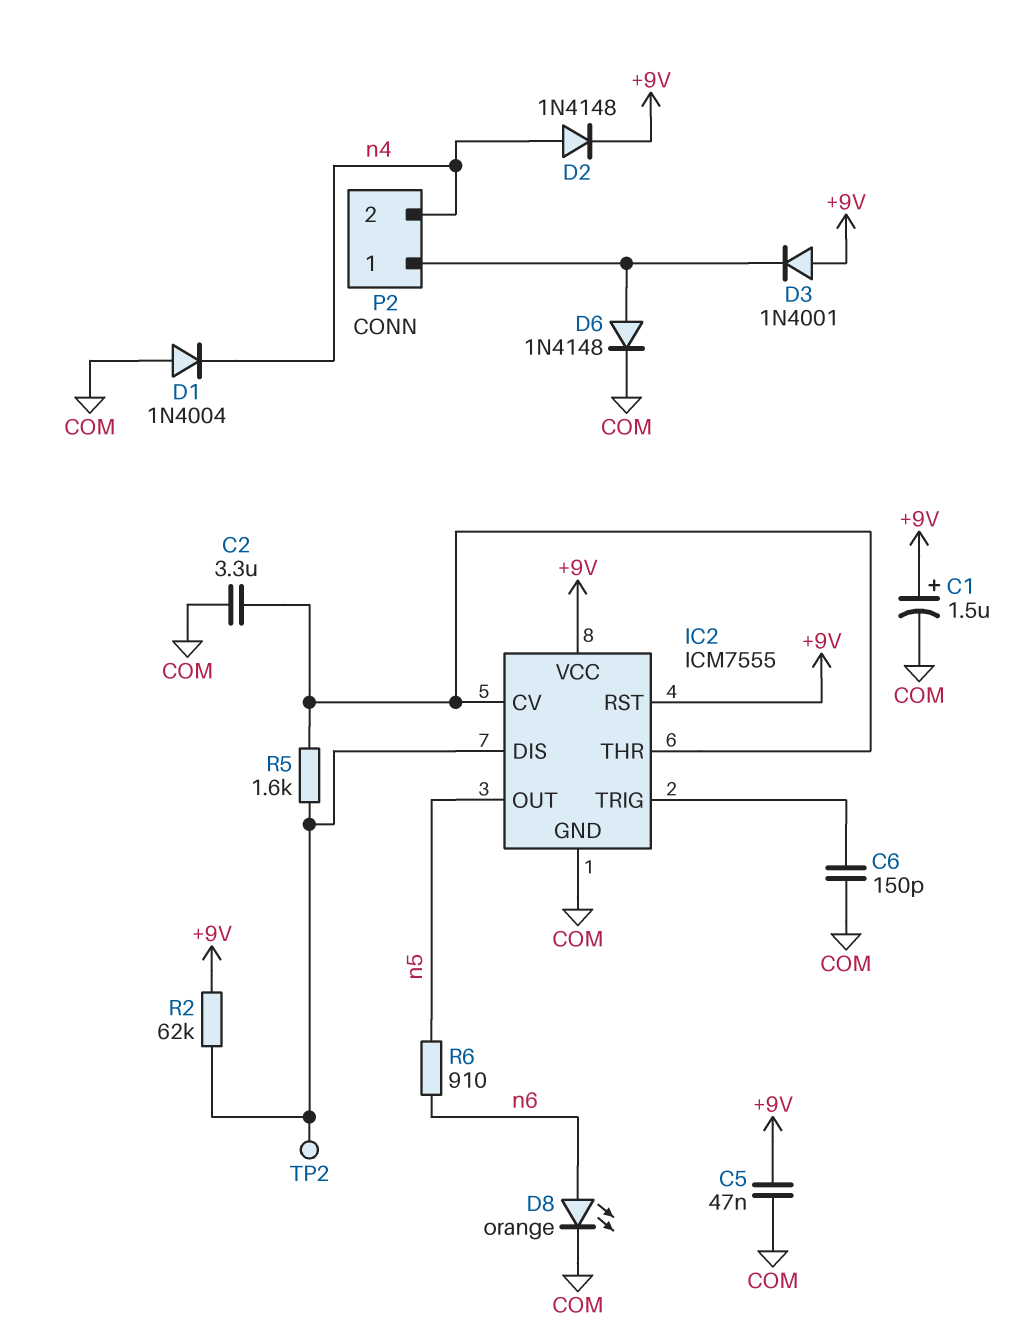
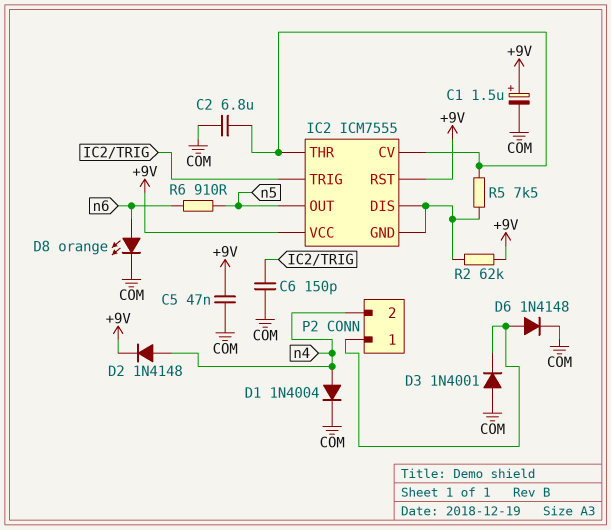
C2: 3.3uF (COM, IC2/CV) -> 6.8uF (COM, IC2/CV)
D1: diode 1N4004 (A COM, K n4) -> diode 1N4004 (A n4, K COM)
D3: diode 1N4001 (A +9V, K P2/1) -> diode 1N4001 (A COM, K P2/1)
IC2 pin GND: COM -> IC2/DIS
R5: 1.6k (IC2/CV, IC2/DIS) -> 7.5k (IC2/CV, IC2/DIS)
TP2: test point (IC2/DIS) -> none

